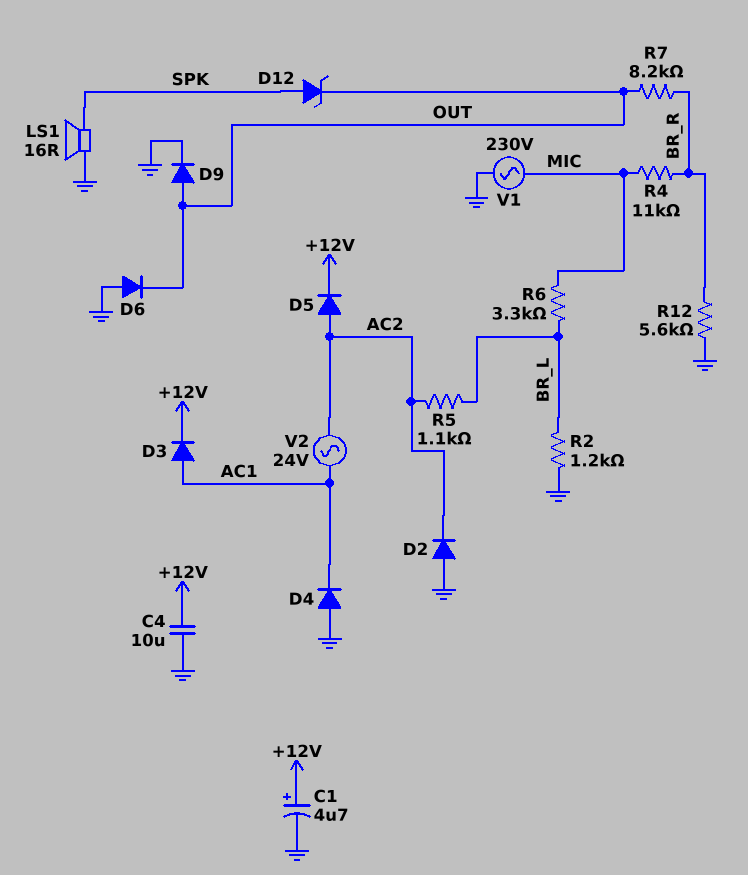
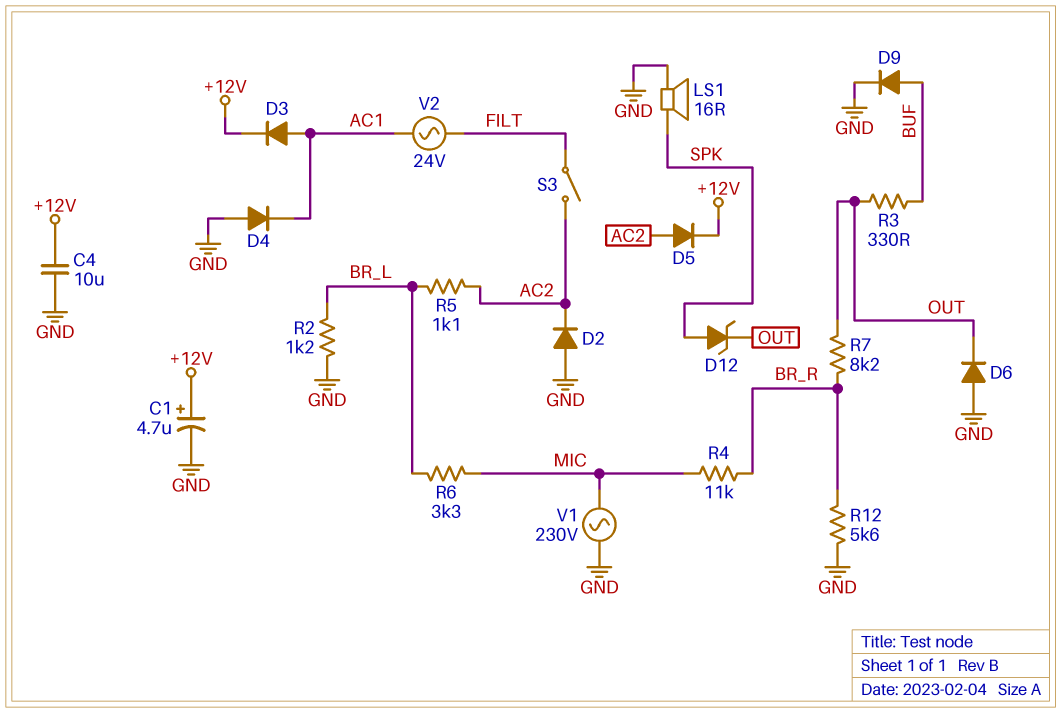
D9: diode (A OUT, K GND) -> diode (A BUF, K GND)
R3: none -> 330 (BUF, OUT)
S3: none -> switch (AC2, FILT)
V2: AC 24V (AC1, AC2) -> AC 24V (AC1, FILT)

